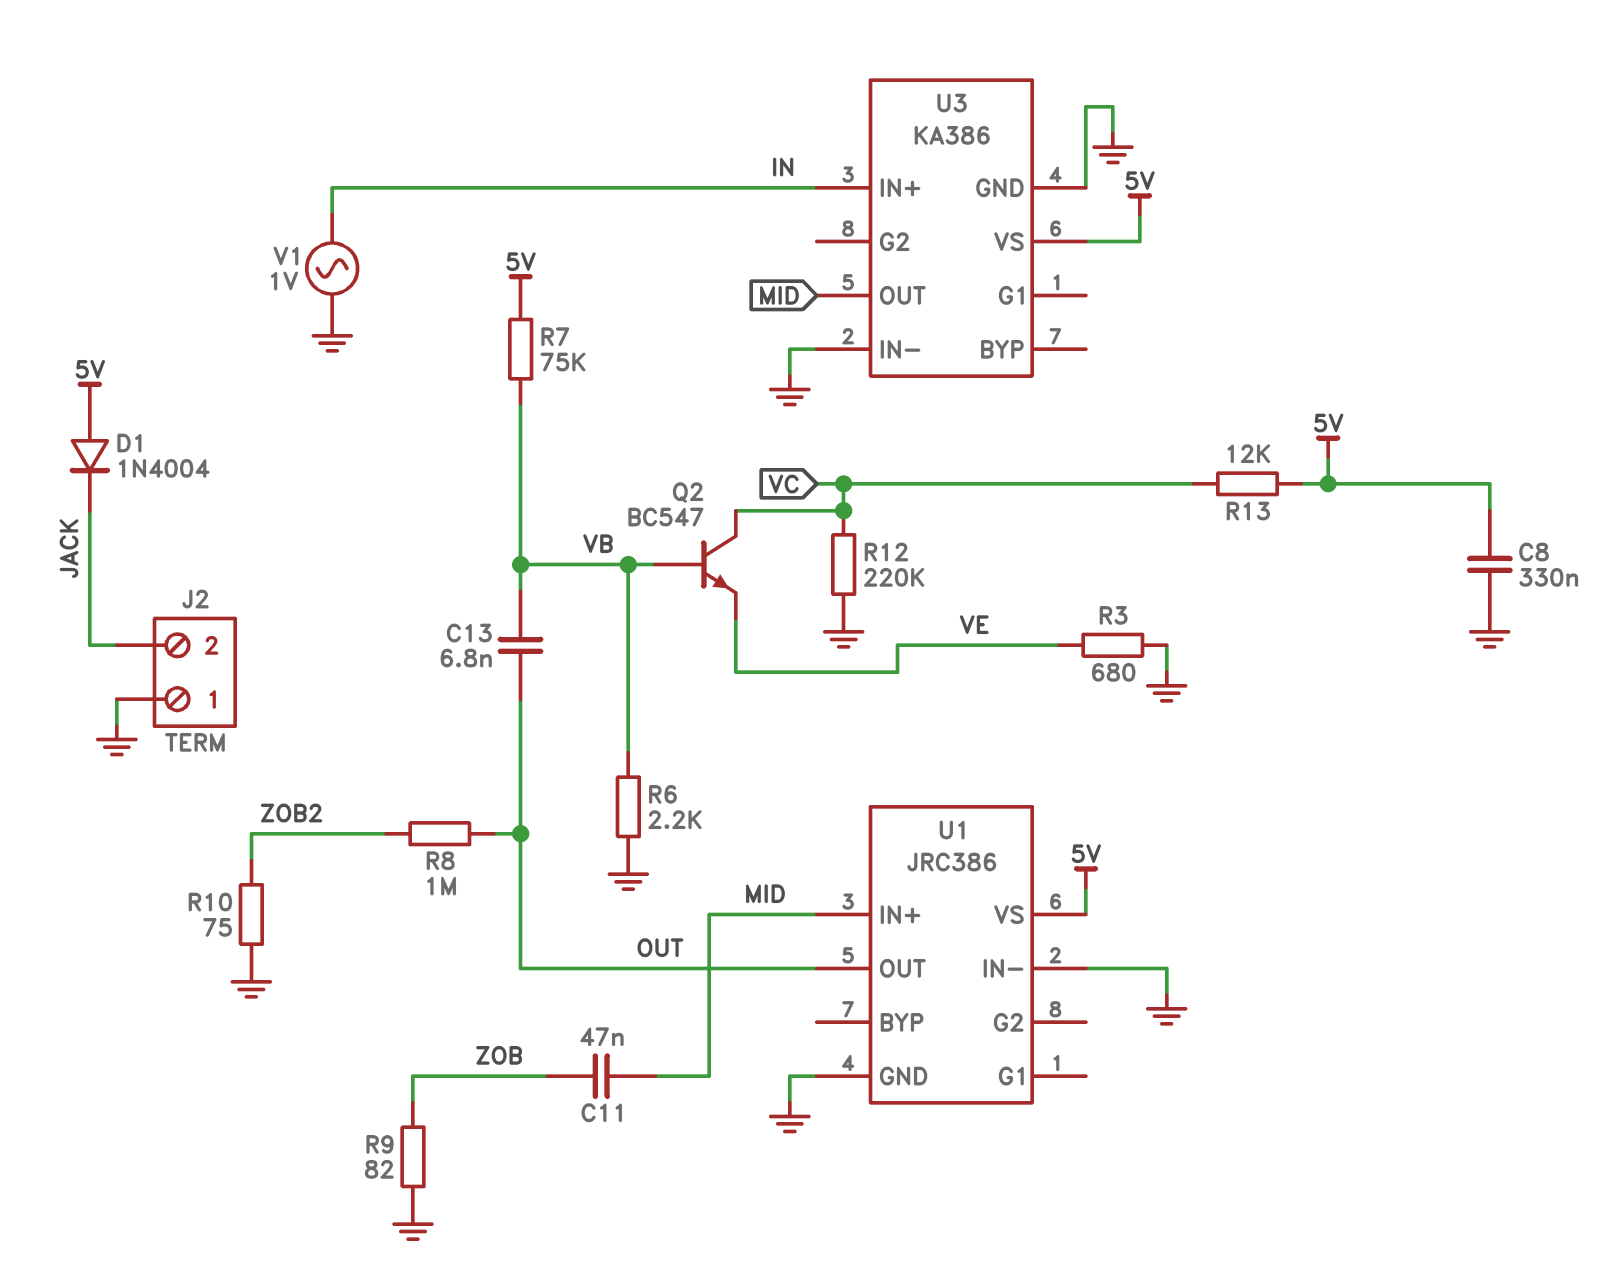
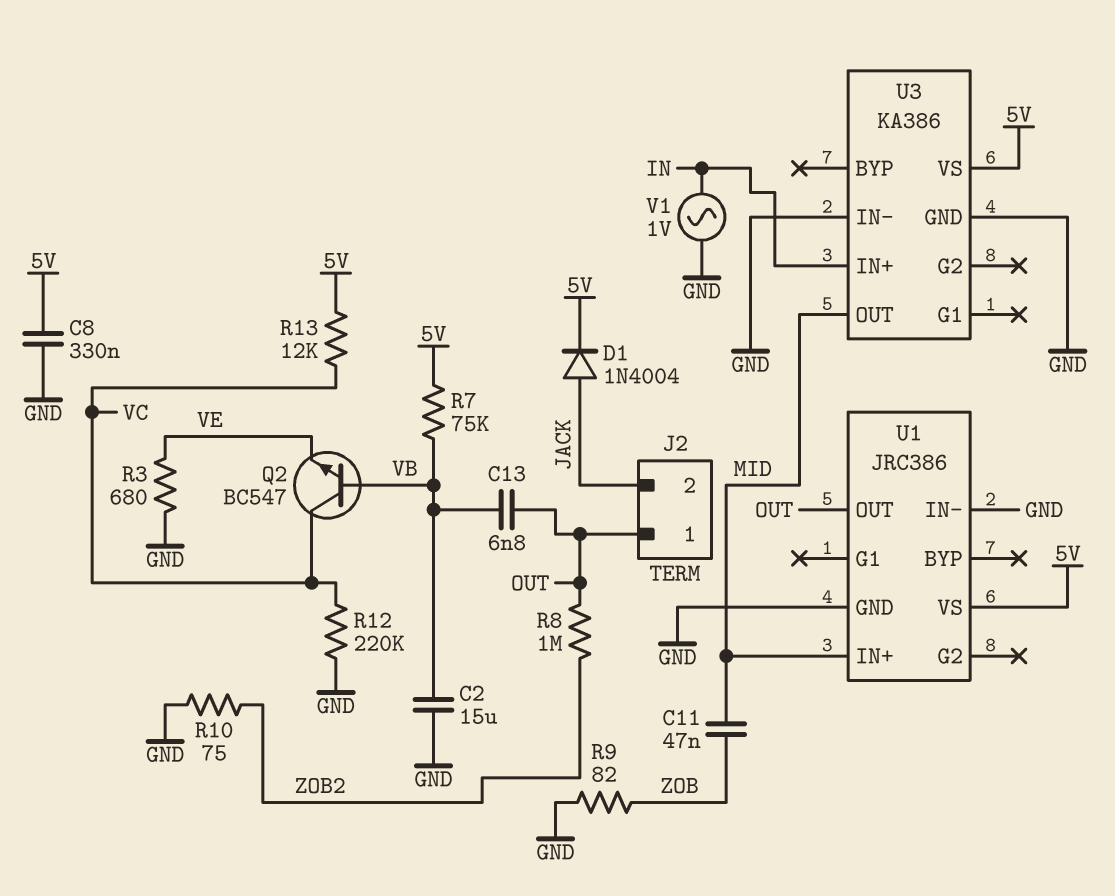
C2: none -> 15uF (GND, VB)
D1: diode 1N4004 (A 5V, K JACK) -> diode 1N4004 (A JACK, K 5V)
J2 pin 1: GND -> OUT
R6: 2.2k (GND, VB) -> none

